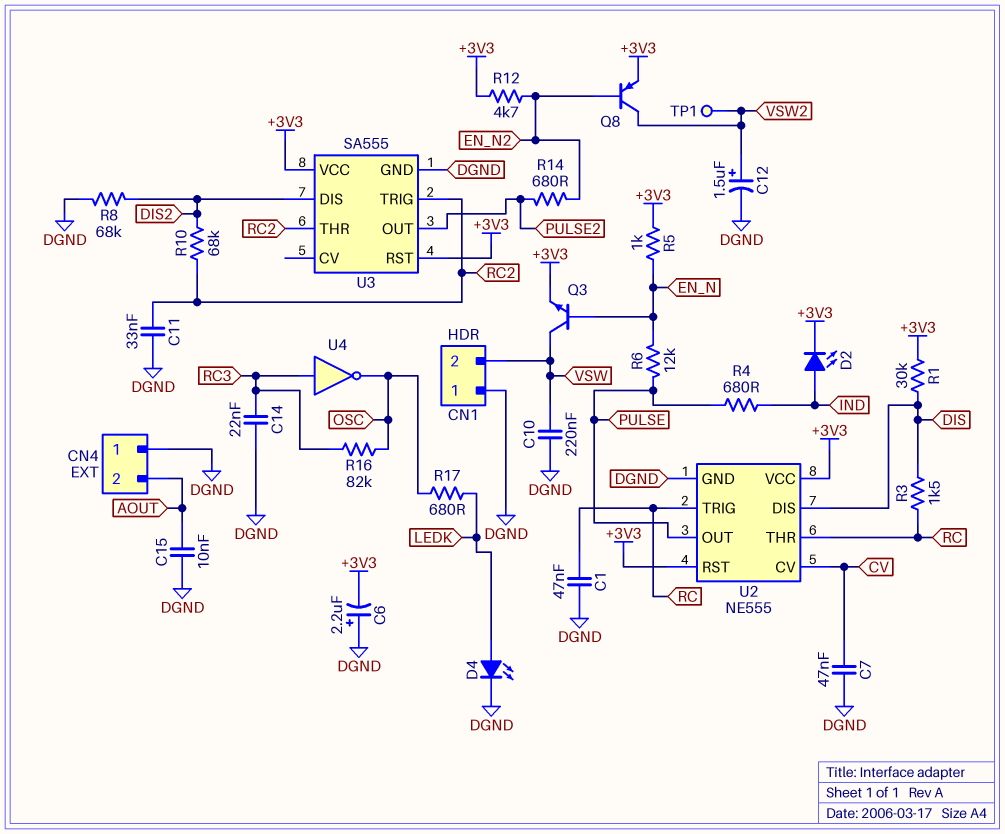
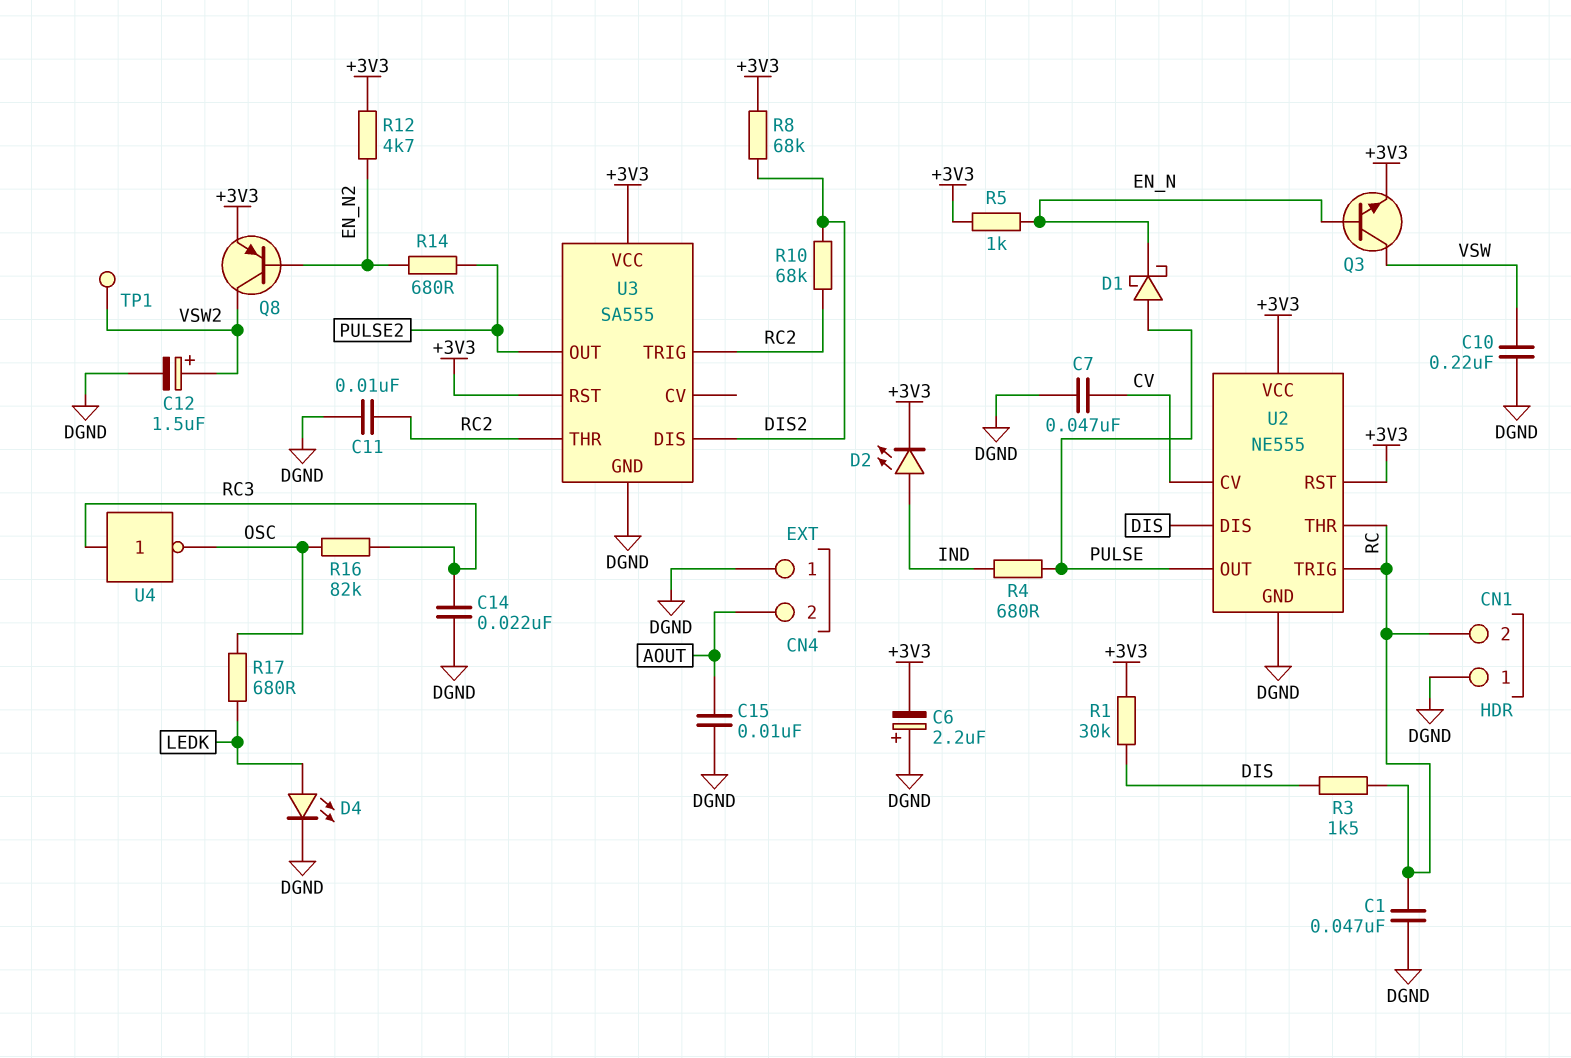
C11: 33nF (DGND, RC2) -> 10nF (DGND, RC2)
CN1 pin 2: VSW -> RC
D1: none -> schottky (A PULSE, K EN_N)
R6: 12k (EN_N, PULSE) -> none
R8: 68k (DGND, DIS2) -> 68k (+3V3, DIS2)

